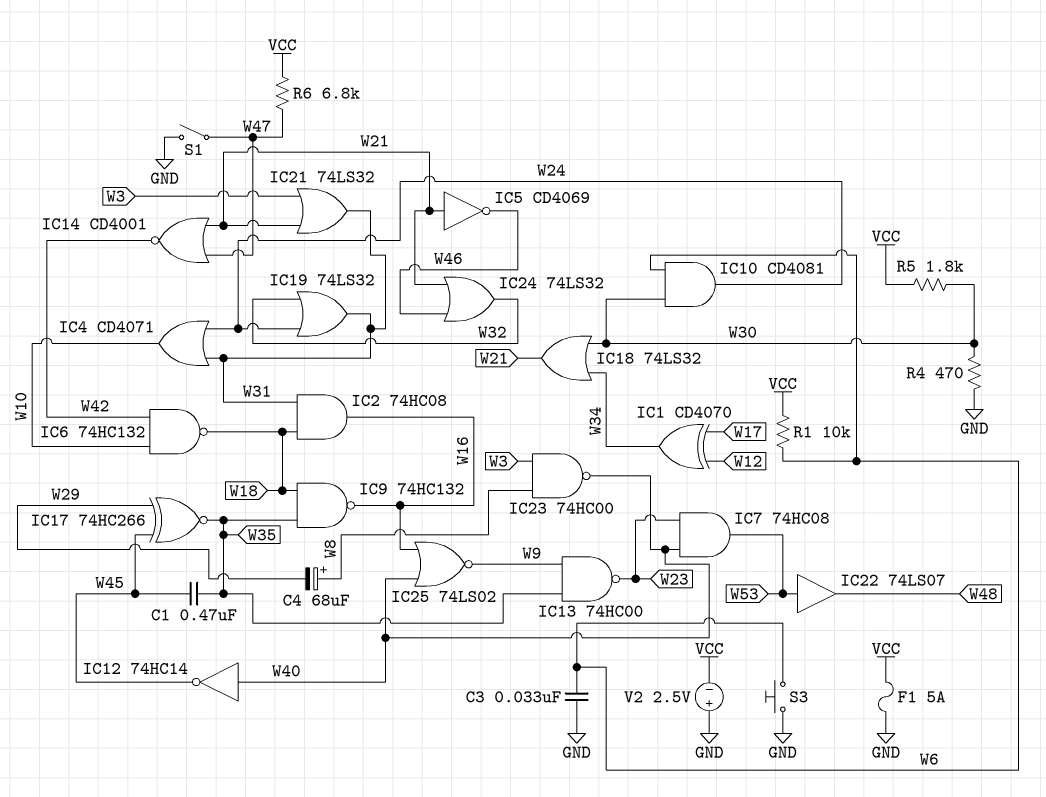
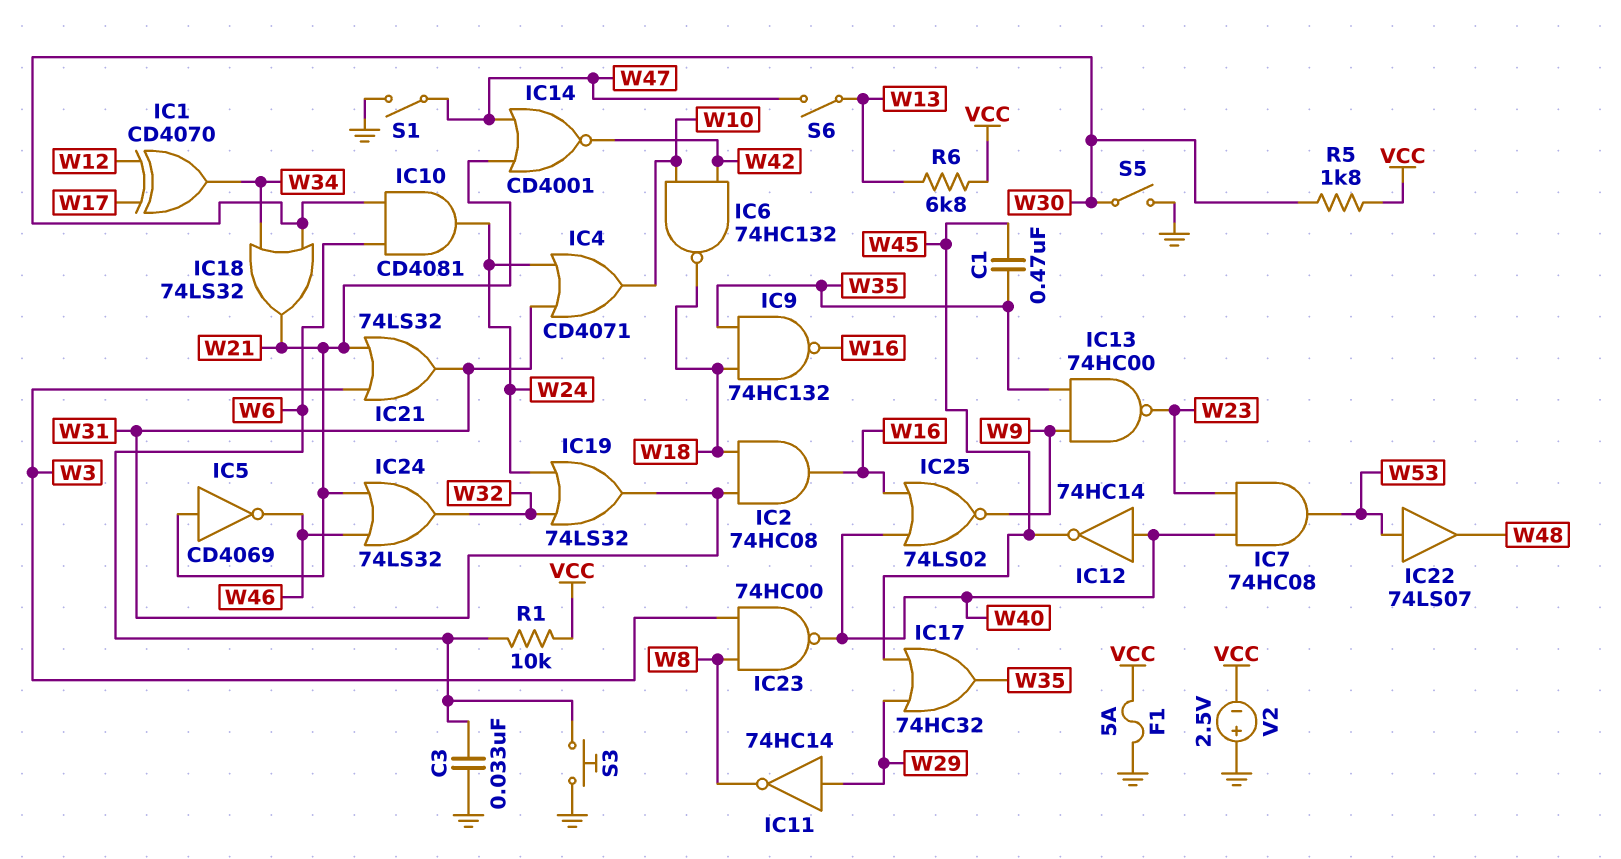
C4: 68uF (plus W8, minus W29) -> none
IC11: none -> NOT 74HC14 (in W29, out W8)
IC17: XNOR 74HC266 (in W29, in W45, out W35) -> OR 74HC32 (in W29, in W45, out W35)
R4: 470 (GND, W30) -> none
R6: 6.8k (VCC, W47) -> 6.8k (VCC, W13)
S5: none -> switch (GND, W30)
S6: none -> switch (W13, W47)

